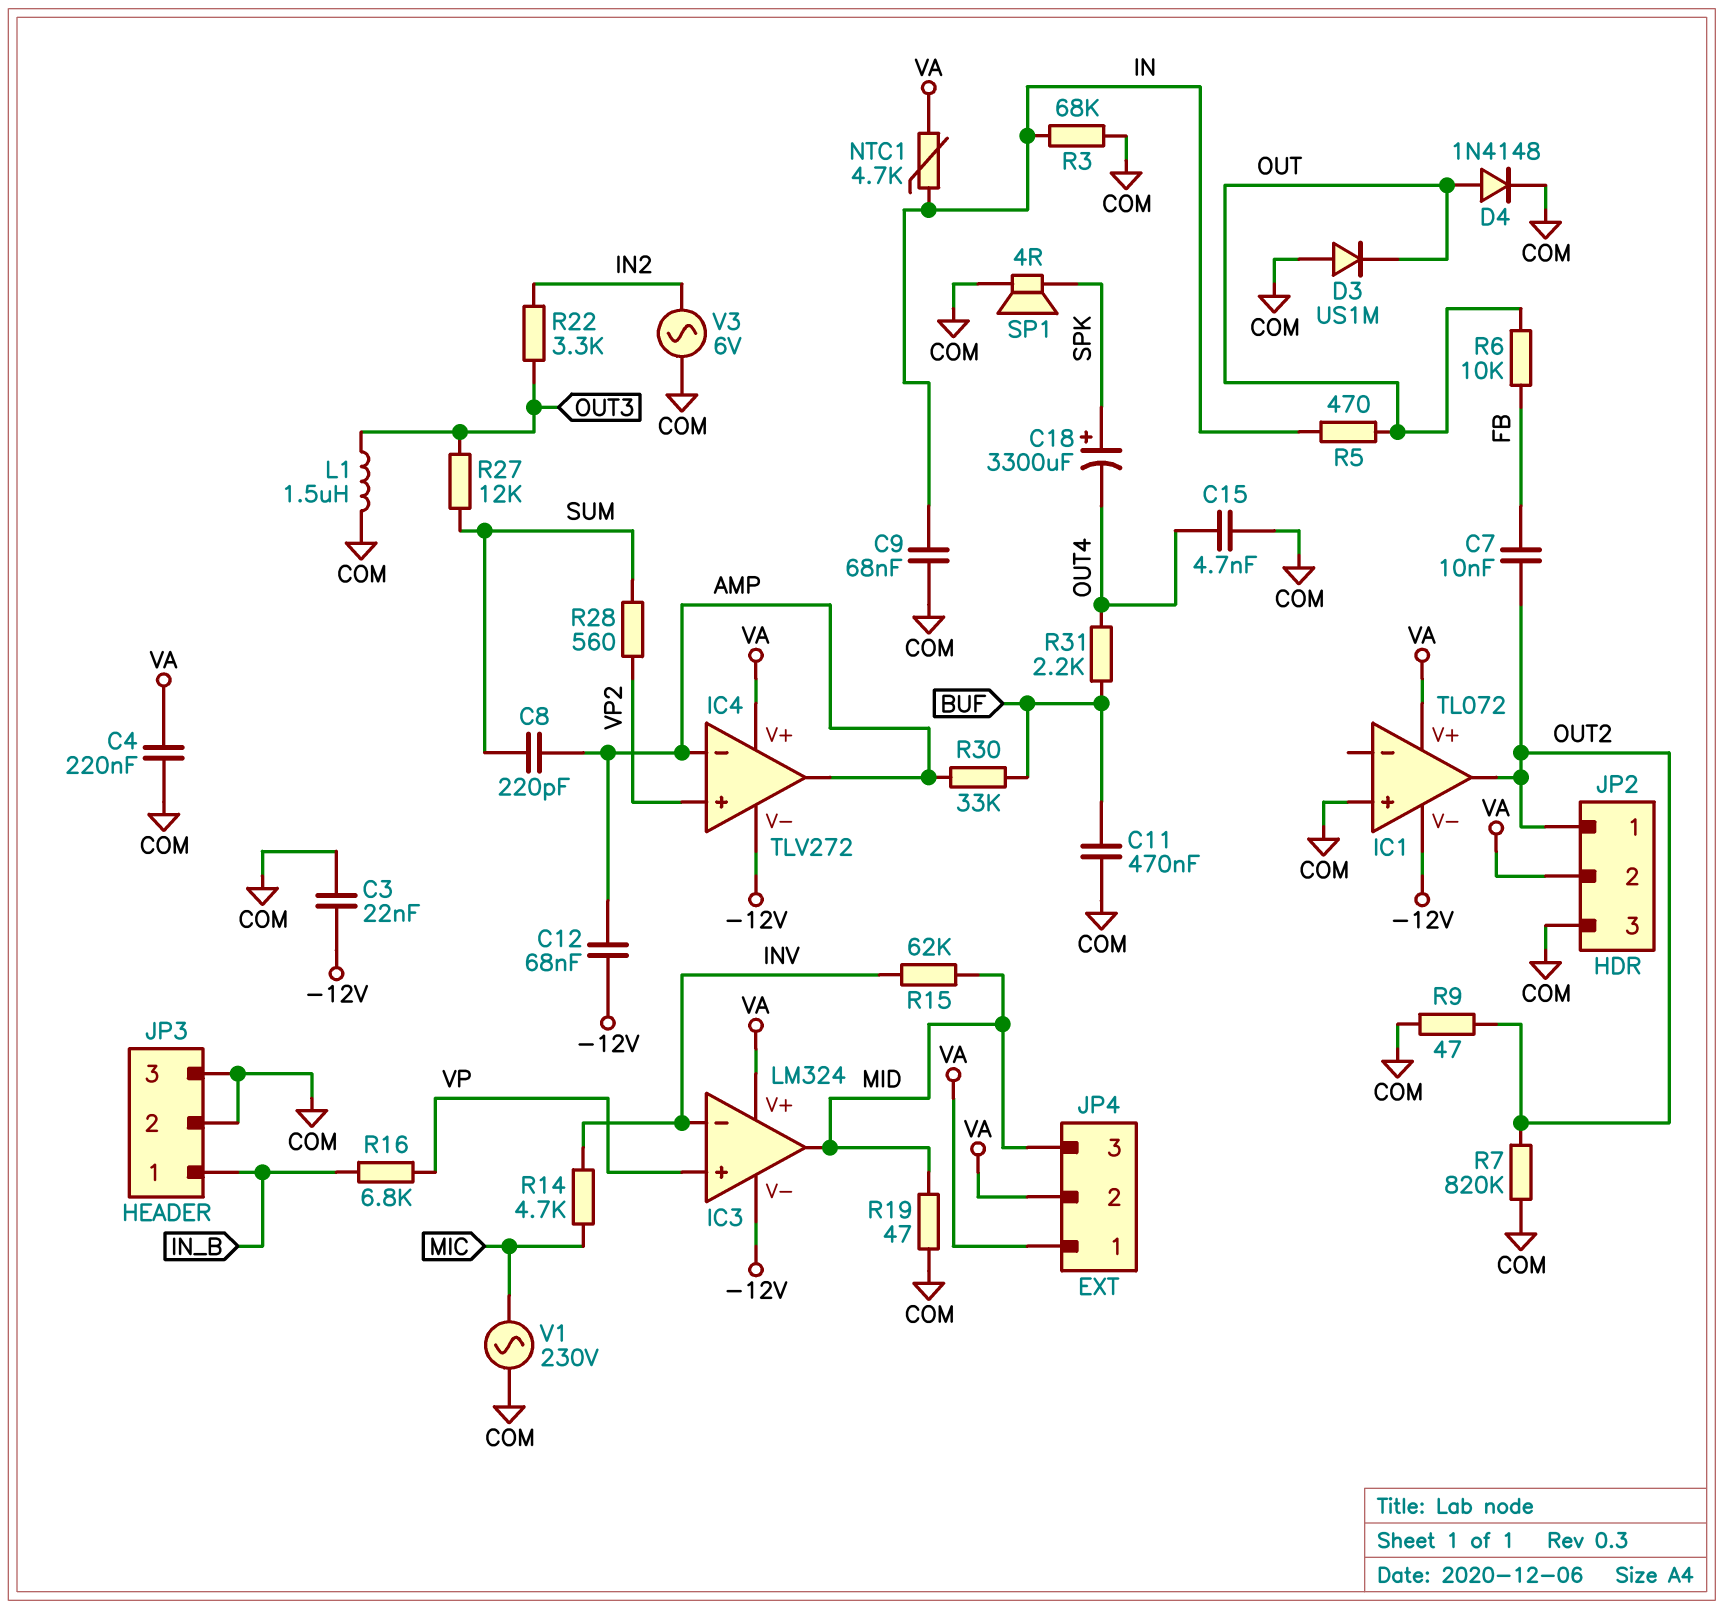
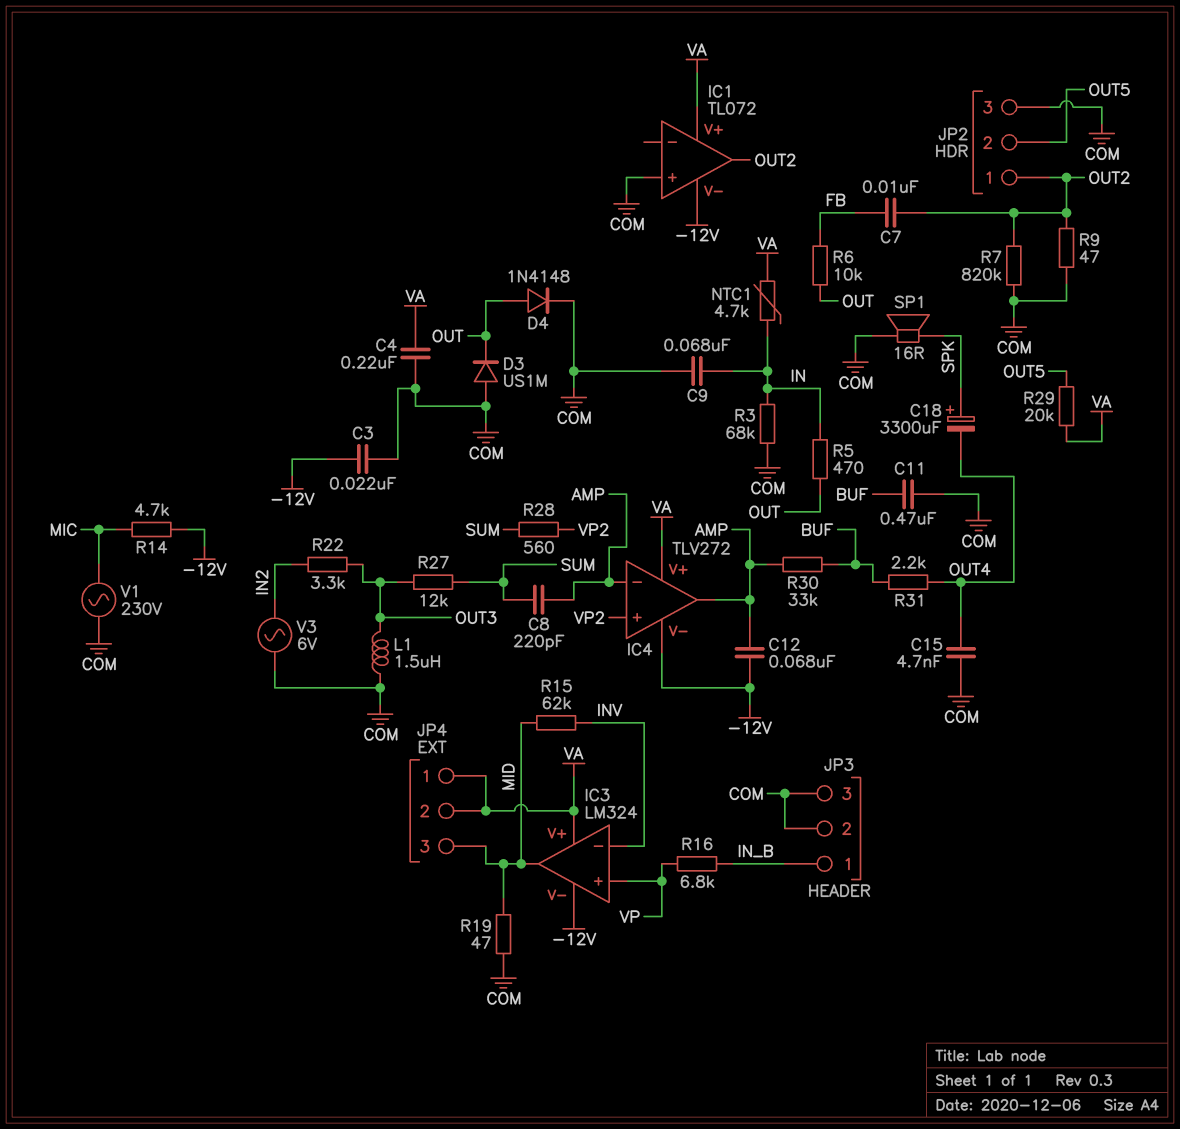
JP2 pin 2: VA -> OUT5
R14: 4.7k (INV, MIC) -> 4.7k (-12V, MIC)
R29: none -> 20k (OUT5, VA)
SP1: speaker 4R (COM, SPK) -> speaker 16R (COM, SPK)

